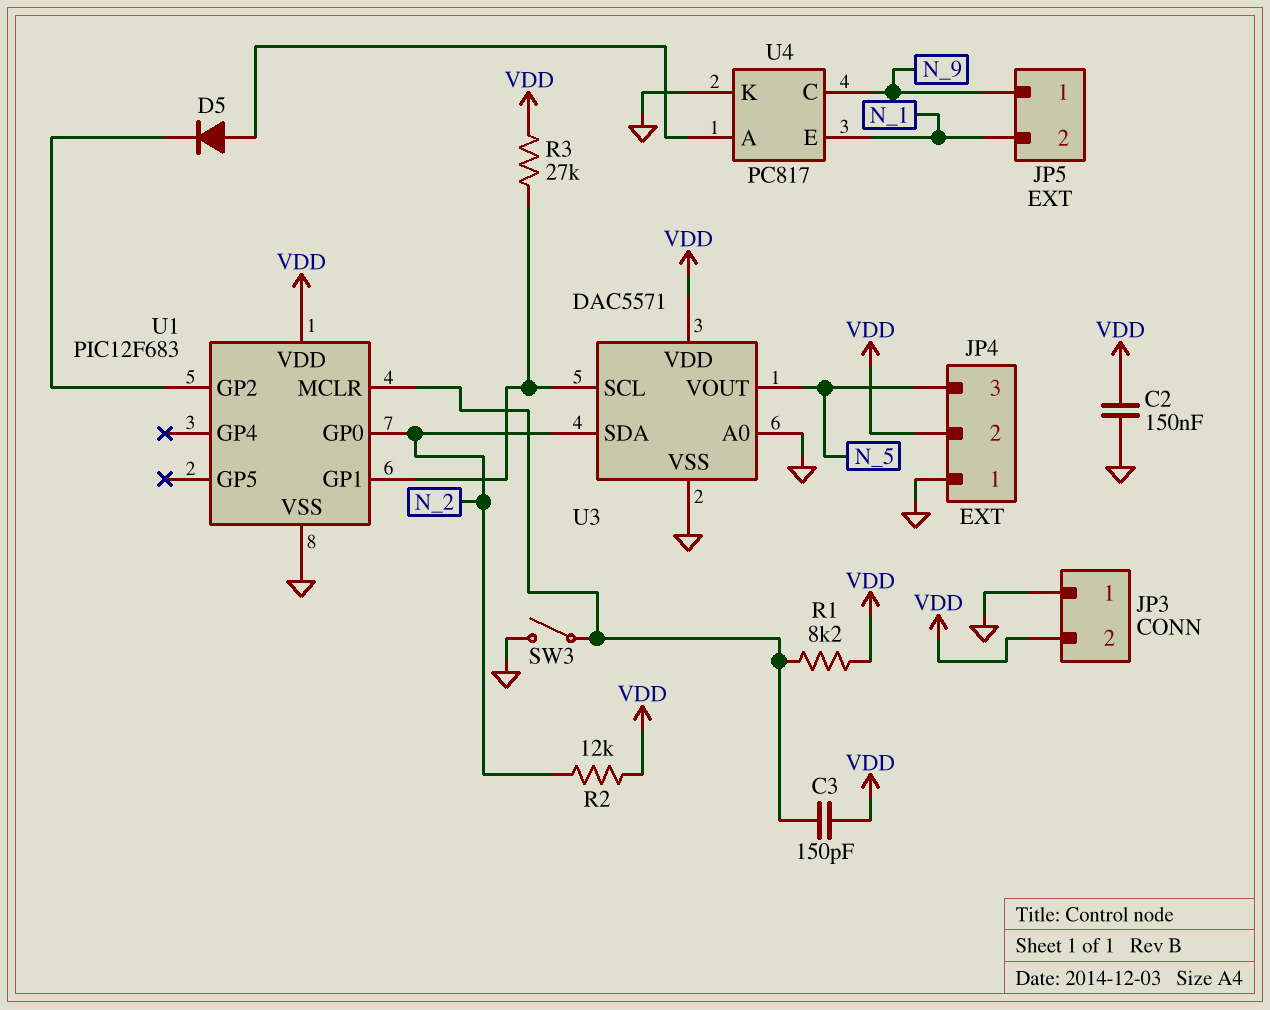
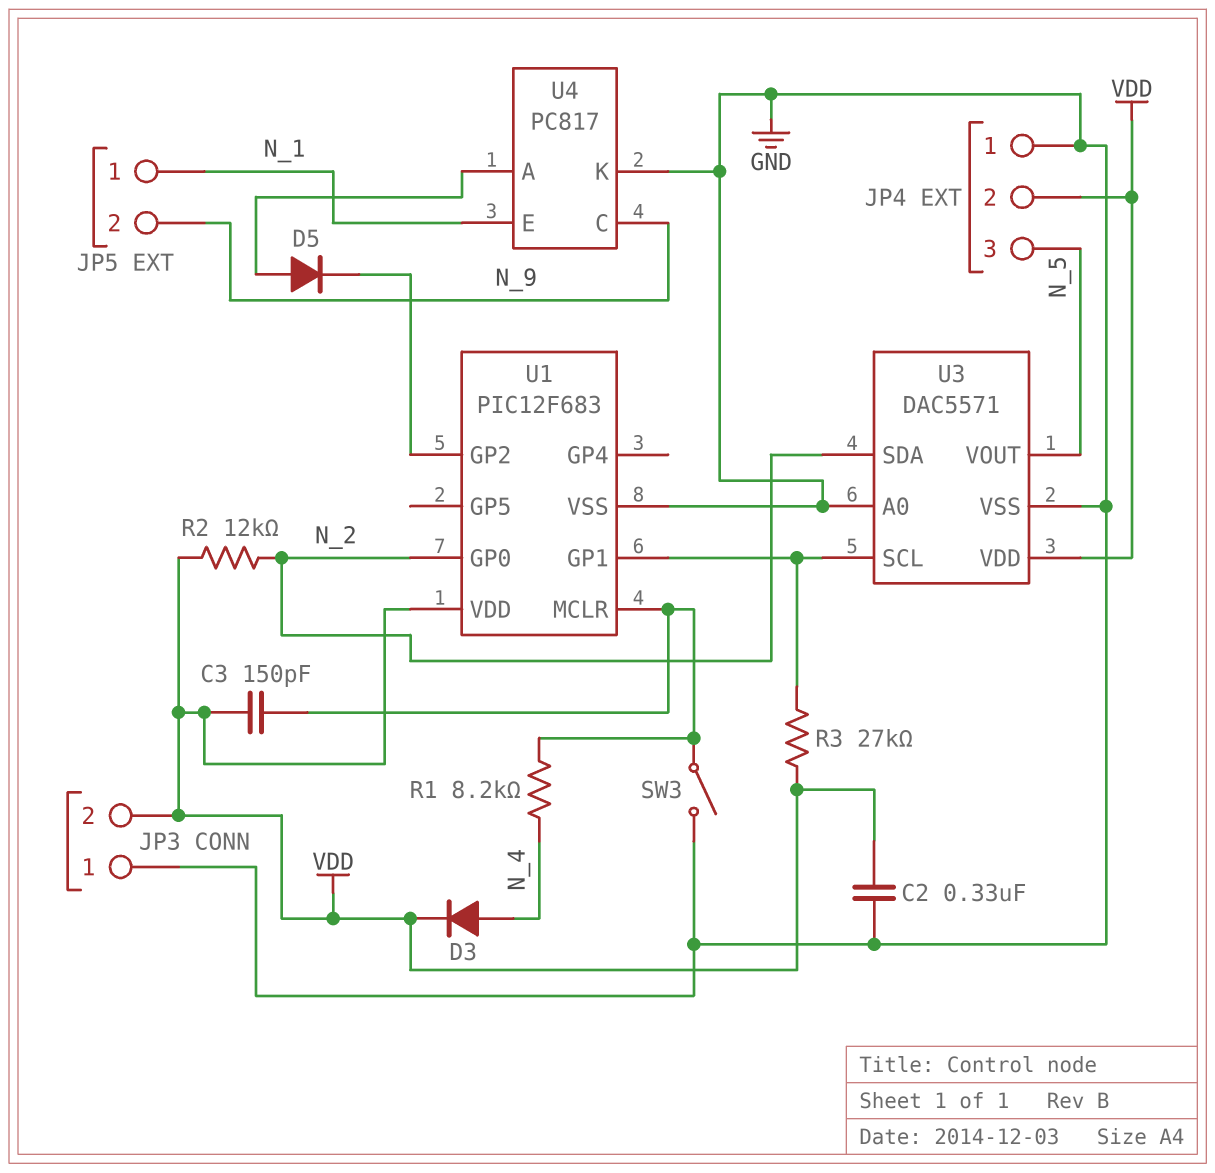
C2: 150nF (GND, VDD) -> 330nF (GND, VDD)
D3: none -> diode (A N_4, K VDD)
JP5 pin 1: N_9 -> N_1
JP5 pin 2: N_1 -> N_9
R1: 8.2k (U1/MCLR, VDD) -> 8.2k (N_4, U1/MCLR)

